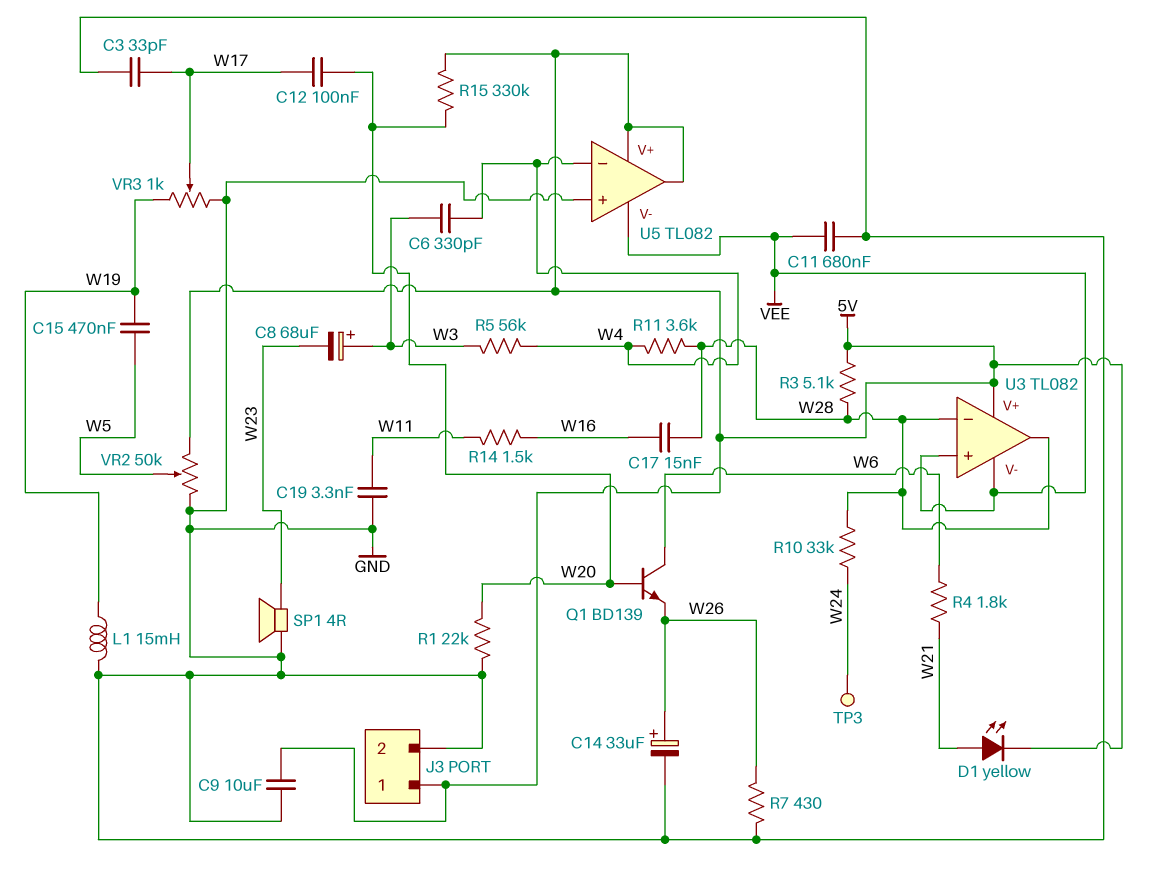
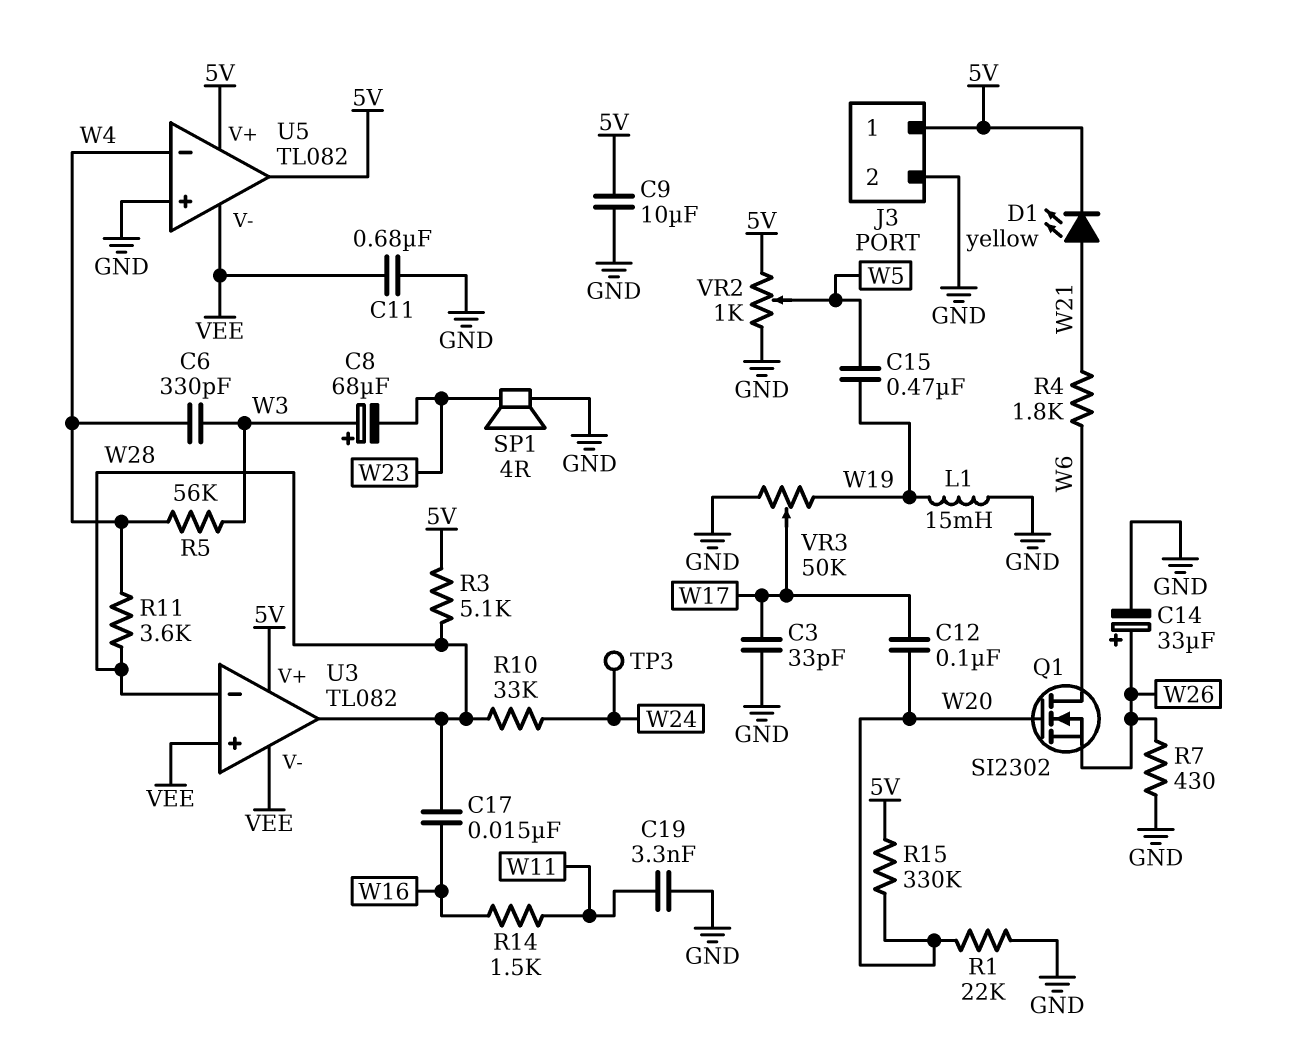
Q1: NPN BD139 (B W20, C W6, E W26) -> NMOS SI2302 (G W20, D W6, S W26)
VR2: 50k (5V, GND, wiper W5) -> 1k (5V, GND, wiper W5)
VR3: 1k (GND, W19, wiper W17) -> 50k (GND, W19, wiper W17)

